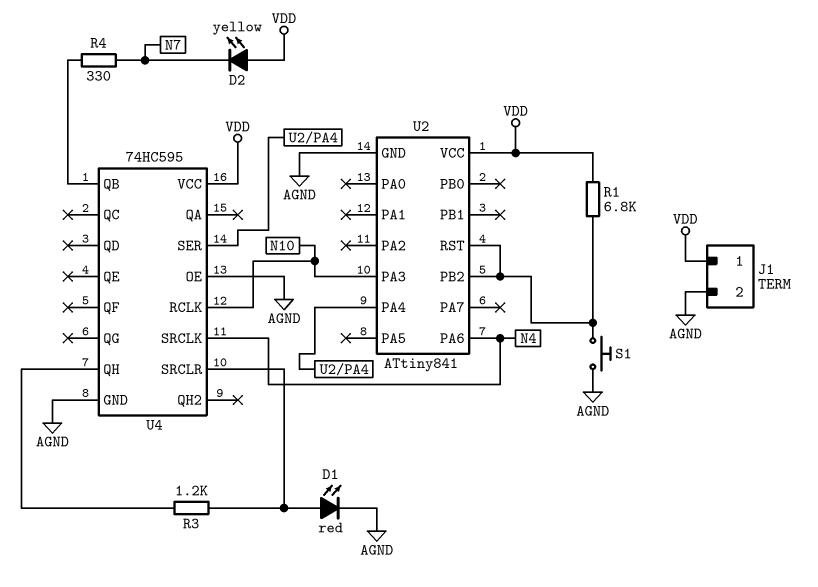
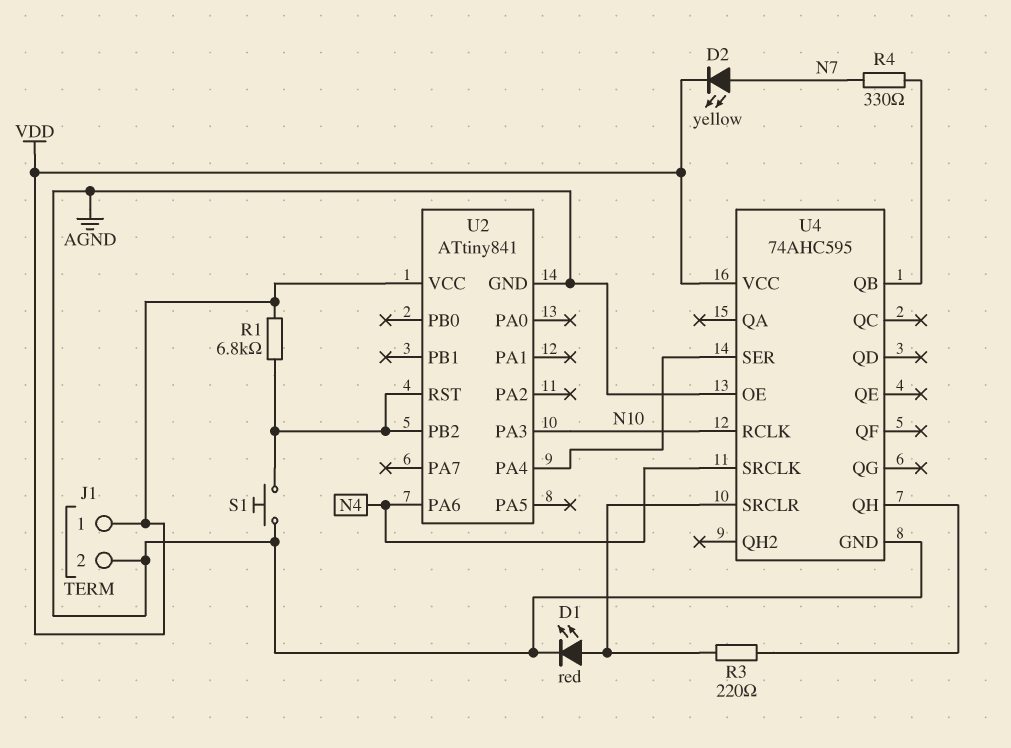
D2: LED yellow (A VDD, K N7) -> LED yellow (A N7, K VDD)
R3: 1.2k (U4/QH, U4/SRCLR) -> 220 (U4/QH, U4/SRCLR)
U4: 74HC595 -> 74AHC595

